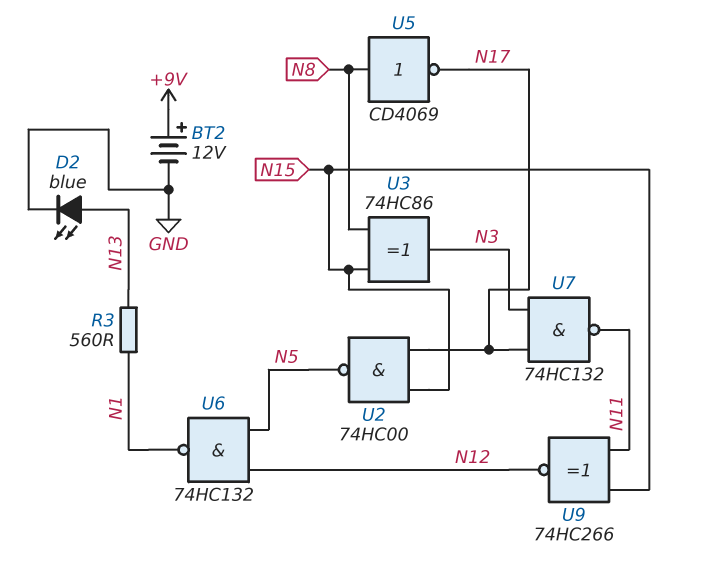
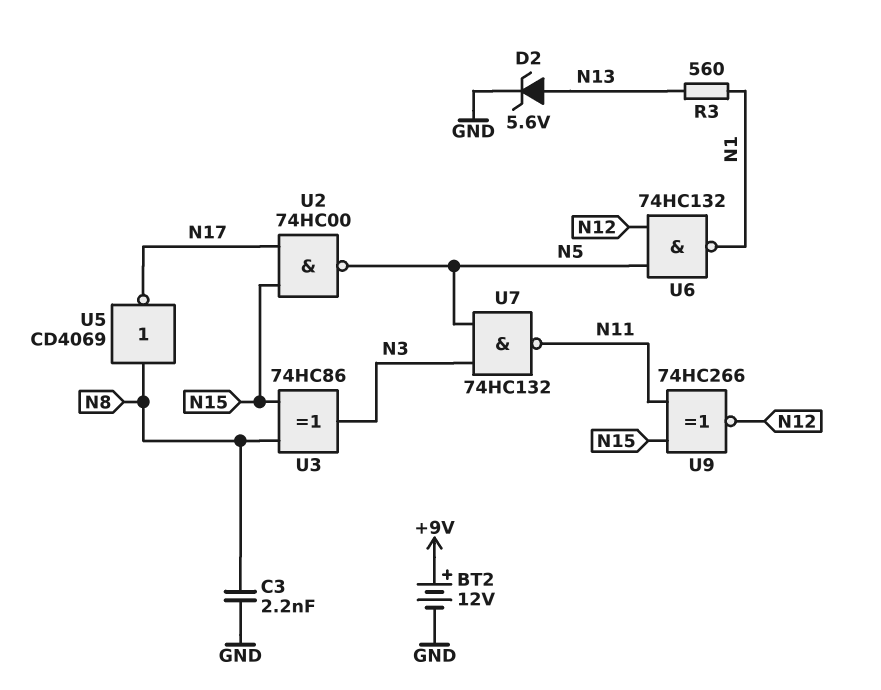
C3: none -> 2.2nF (GND, N8)
D2: LED blue (A N13, K GND) -> zener 5.6V (A N13, K GND)
U7: NAND 74HC132 (in N3, in N17, out N11) -> NAND 74HC132 (in N3, in N5, out N11)

